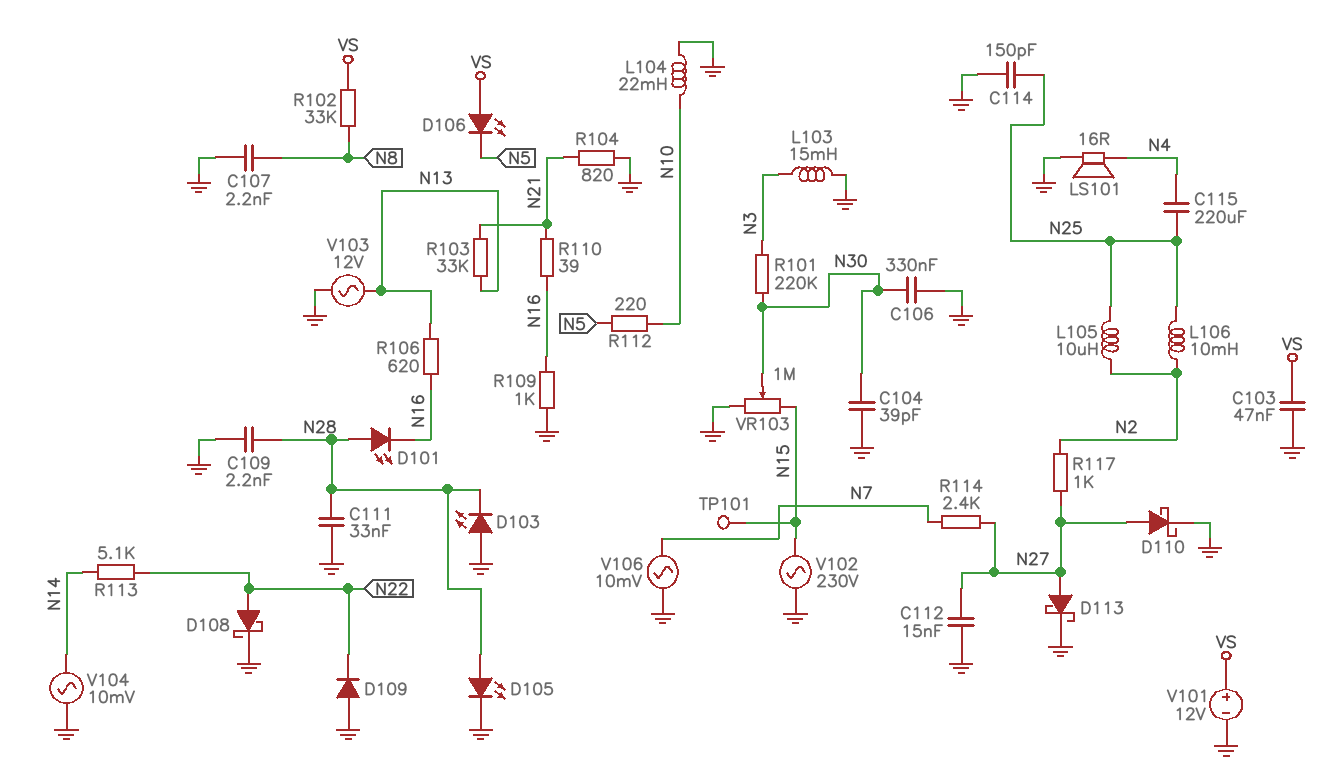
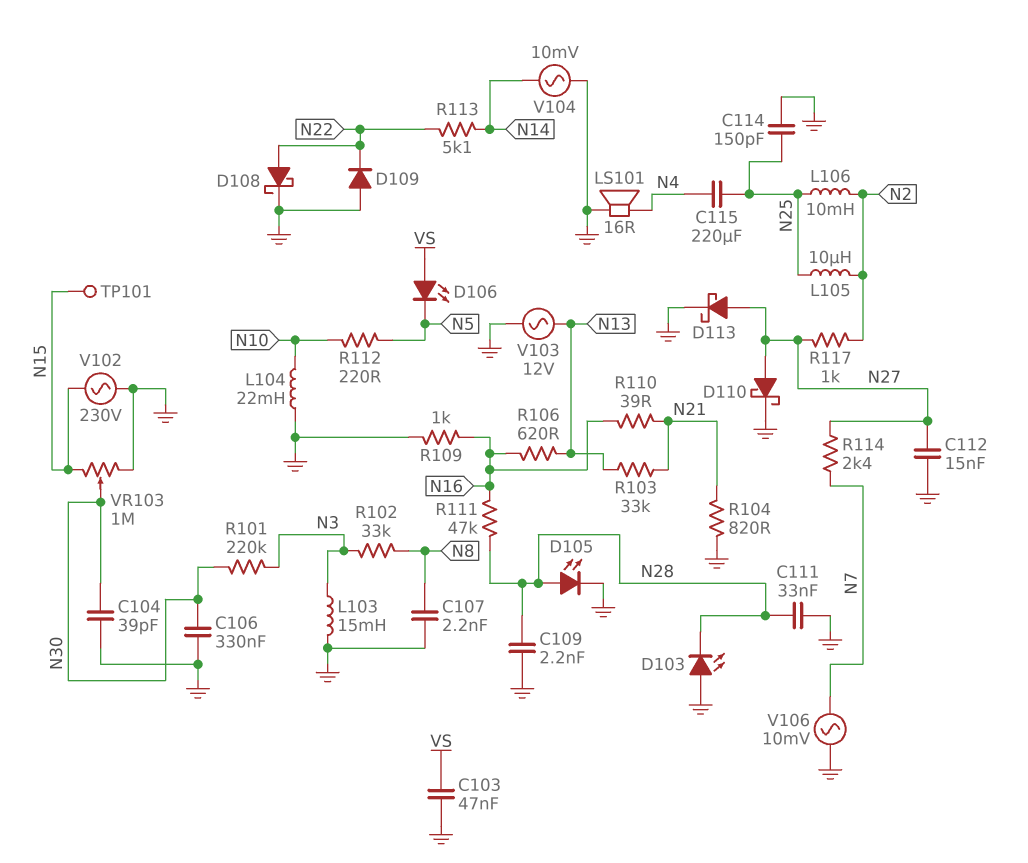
D101: LED (A N28, K N16) -> none
R102: 33k (N8, VS) -> 33k (N3, N8)
R111: none -> 47k (N16, N28)
V101: 12V (plus VS, minus GND) -> none

